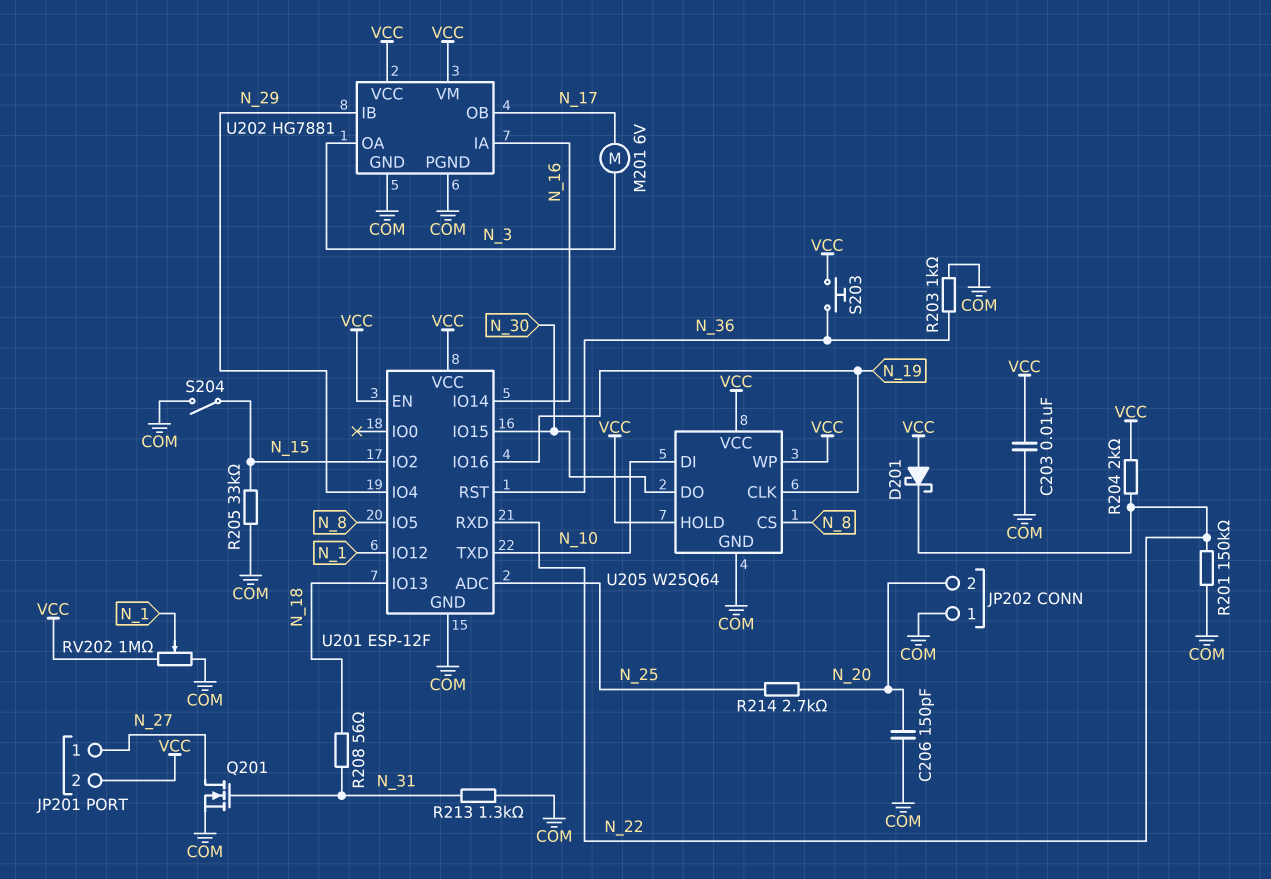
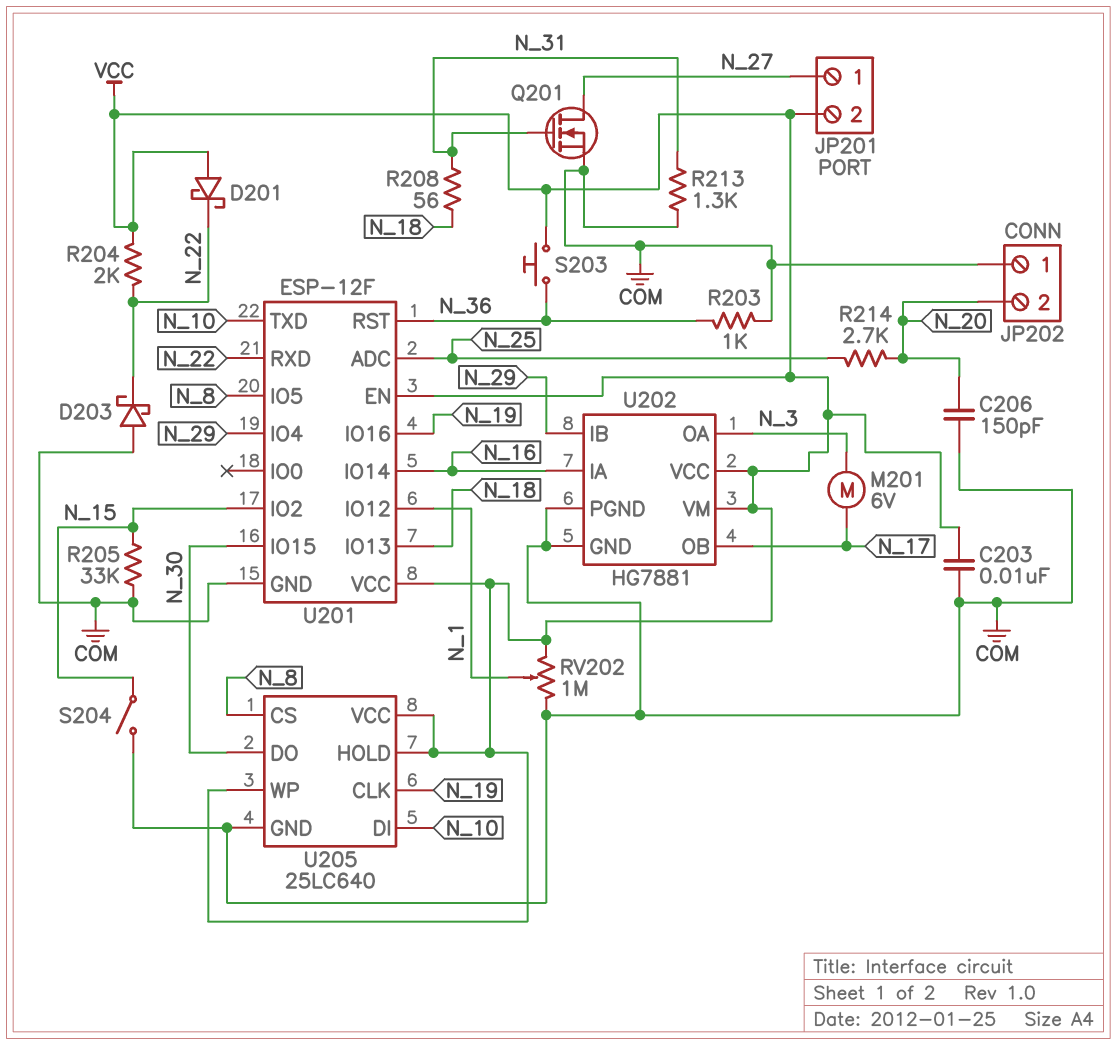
D203: none -> schottky (A COM, K N_22)
R201: 150k (COM, N_22) -> none
U205: W25Q64 -> 25LC640

